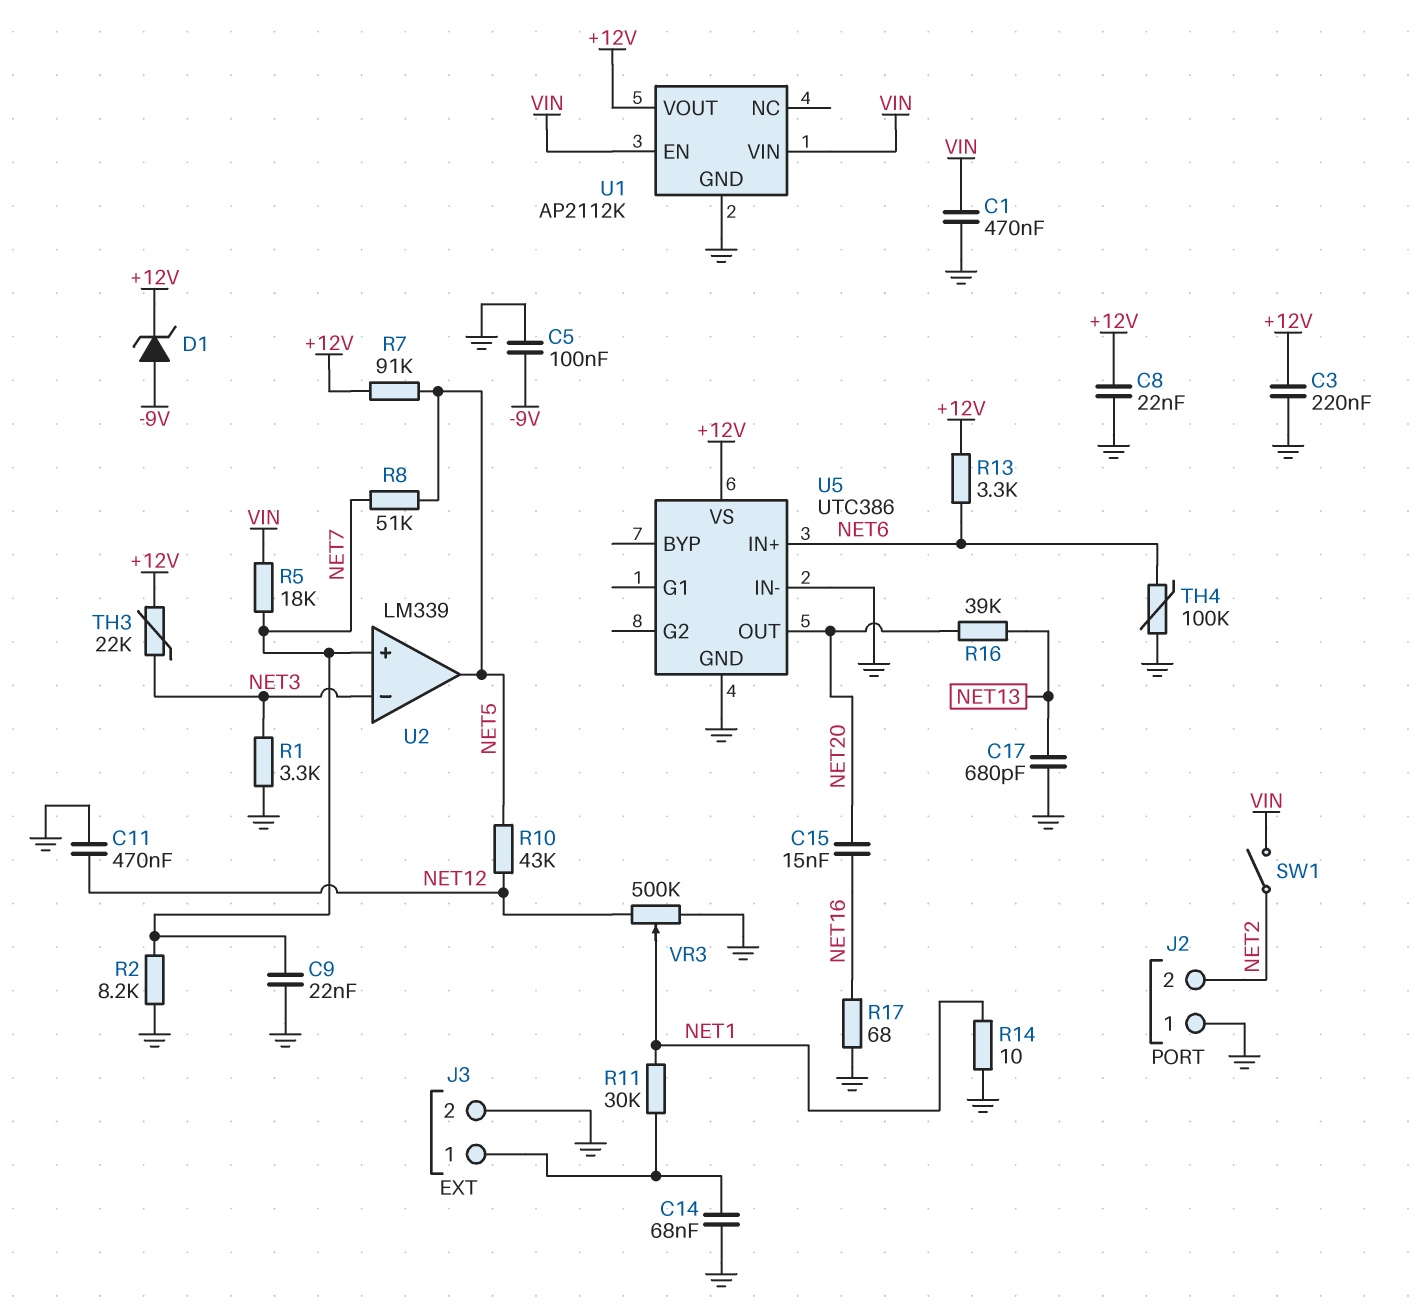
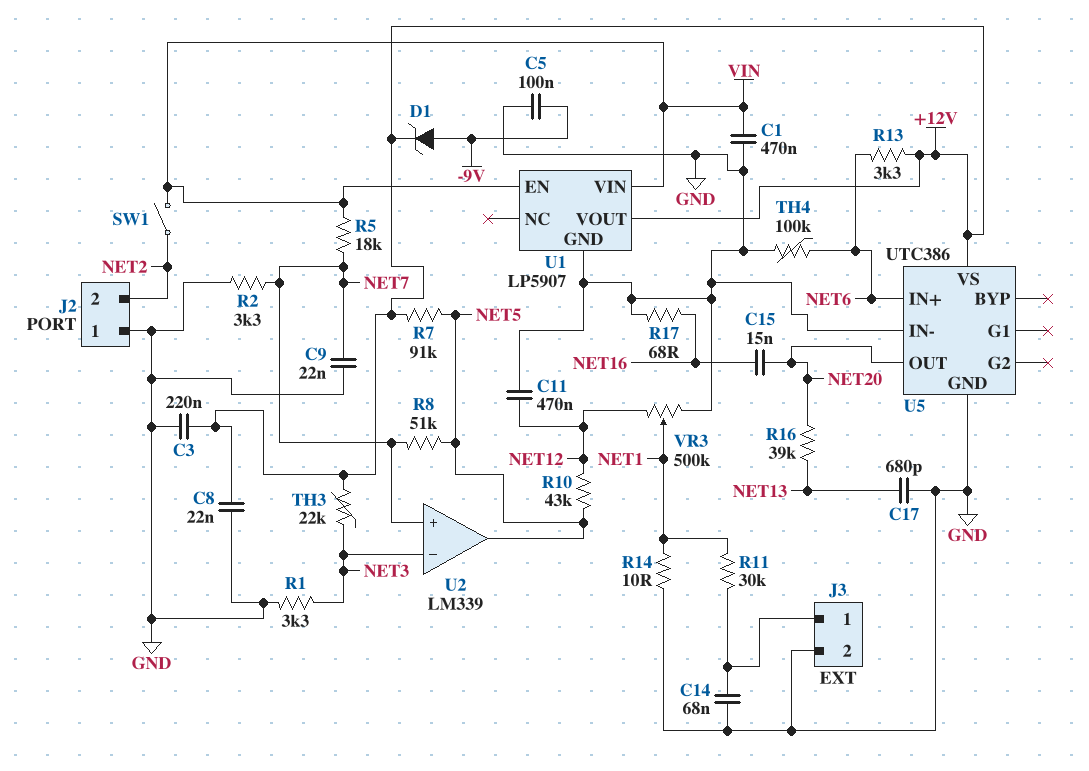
R2: 8.2k (GND, NET7) -> 3.3k (GND, NET7)
U1: AP2112K -> LP5907

